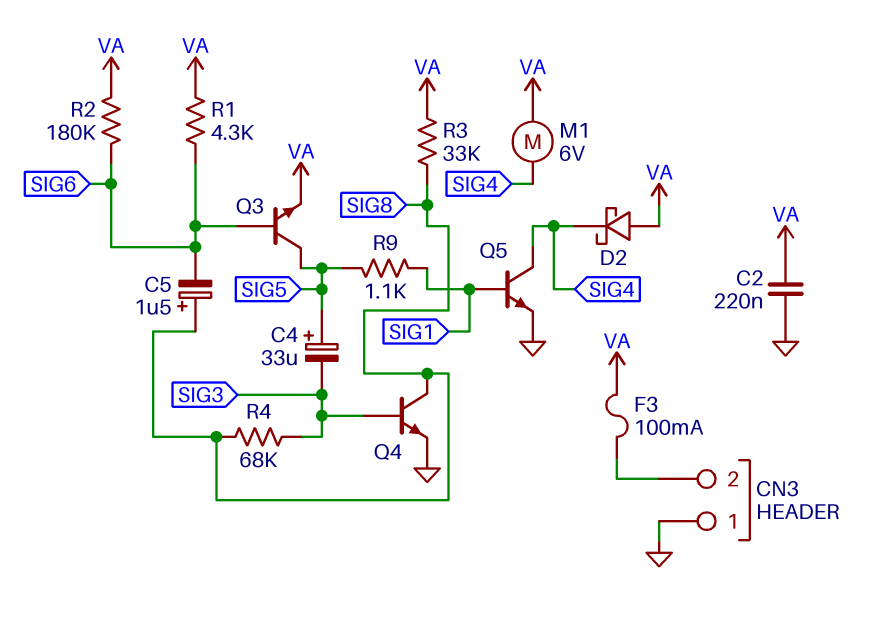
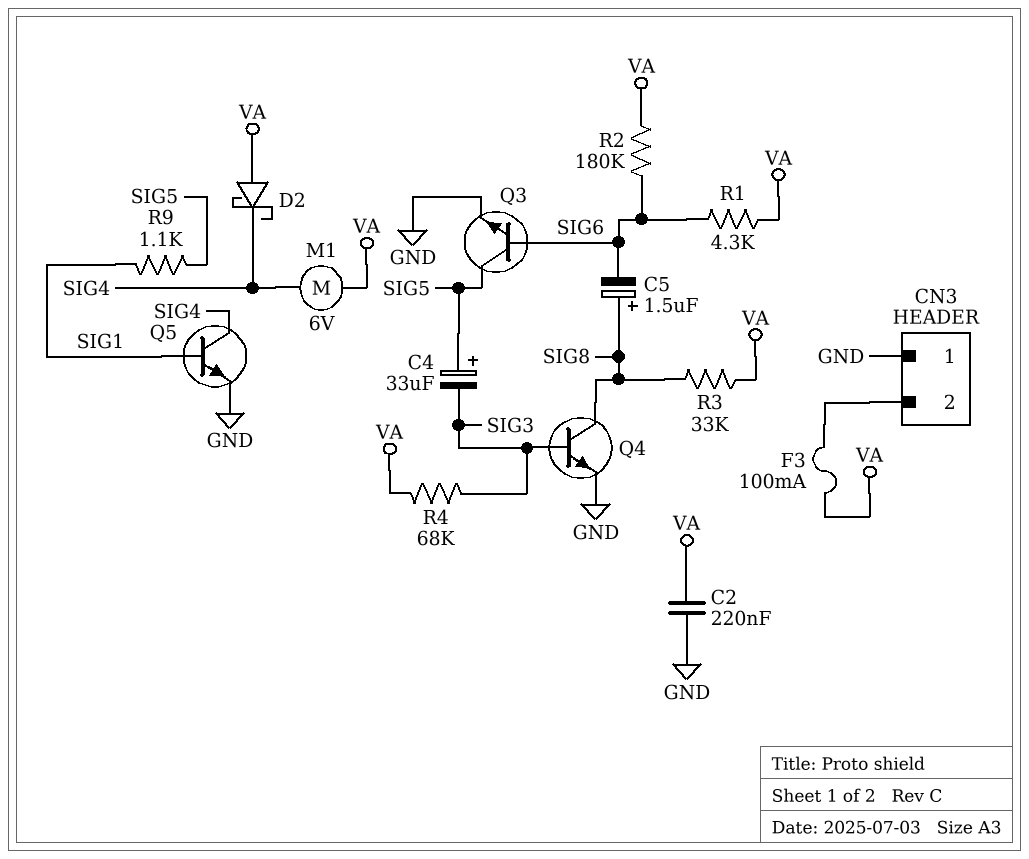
Q3: NPN (B SIG6, C SIG5, E VA) -> NPN (B SIG6, C SIG5, E GND)
R4: 68k (SIG3, SIG8) -> 68k (SIG3, VA)

